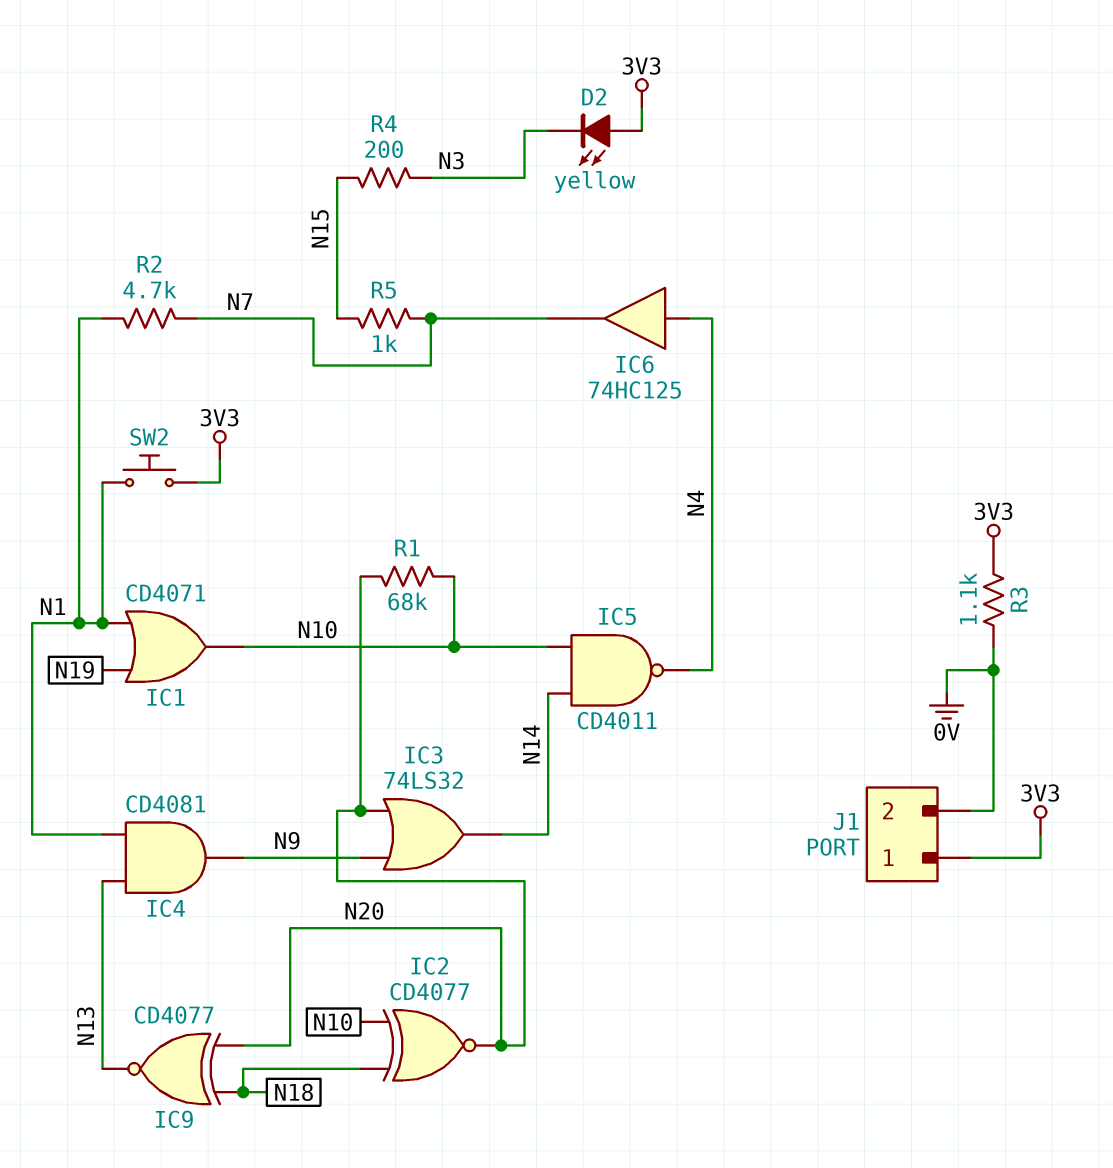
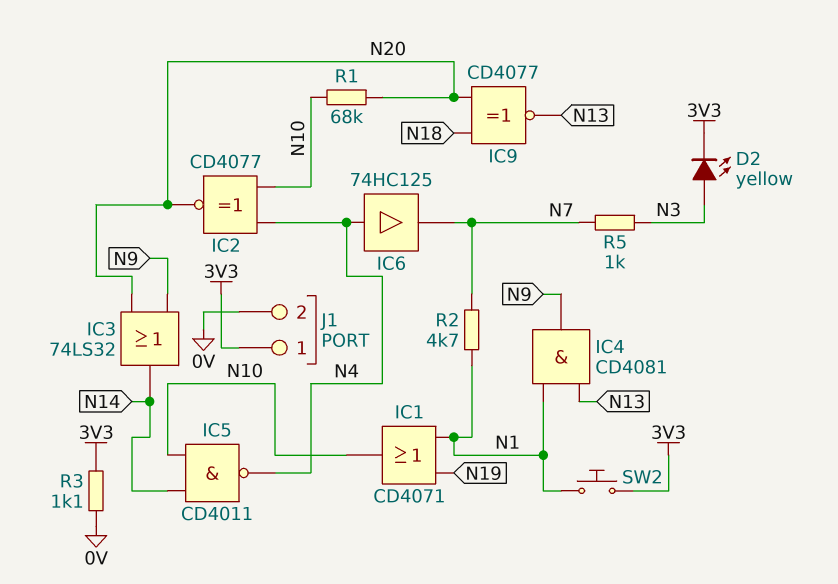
D2: LED yellow (A 3V3, K N3) -> LED yellow (A N3, K 3V3)
IC2: XNOR CD4077 (in N10, in N18, out N20) -> XNOR CD4077 (in N4, in N10, out N20)
R4: 200 (N3, N15) -> none
R5: 1k (N7, N15) -> 1k (N3, N7)

